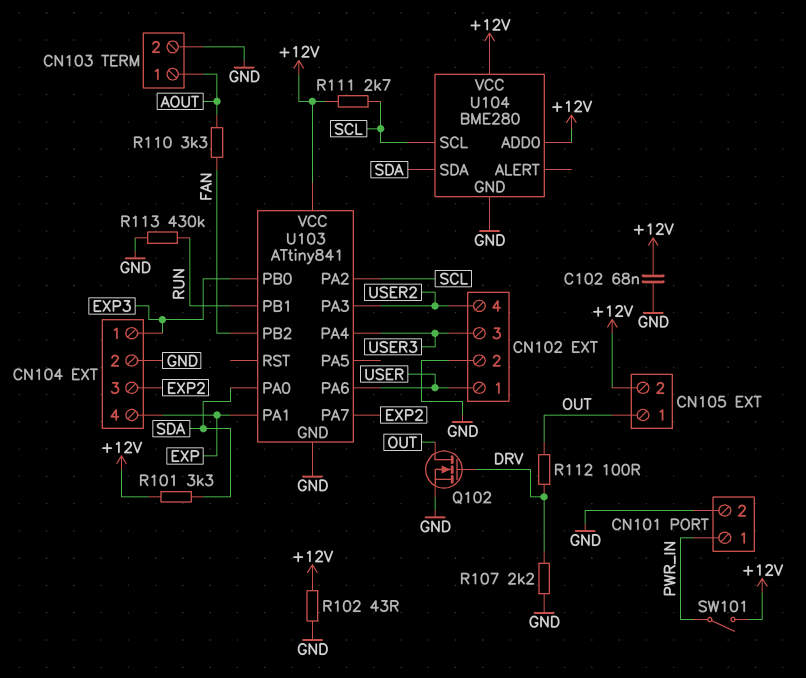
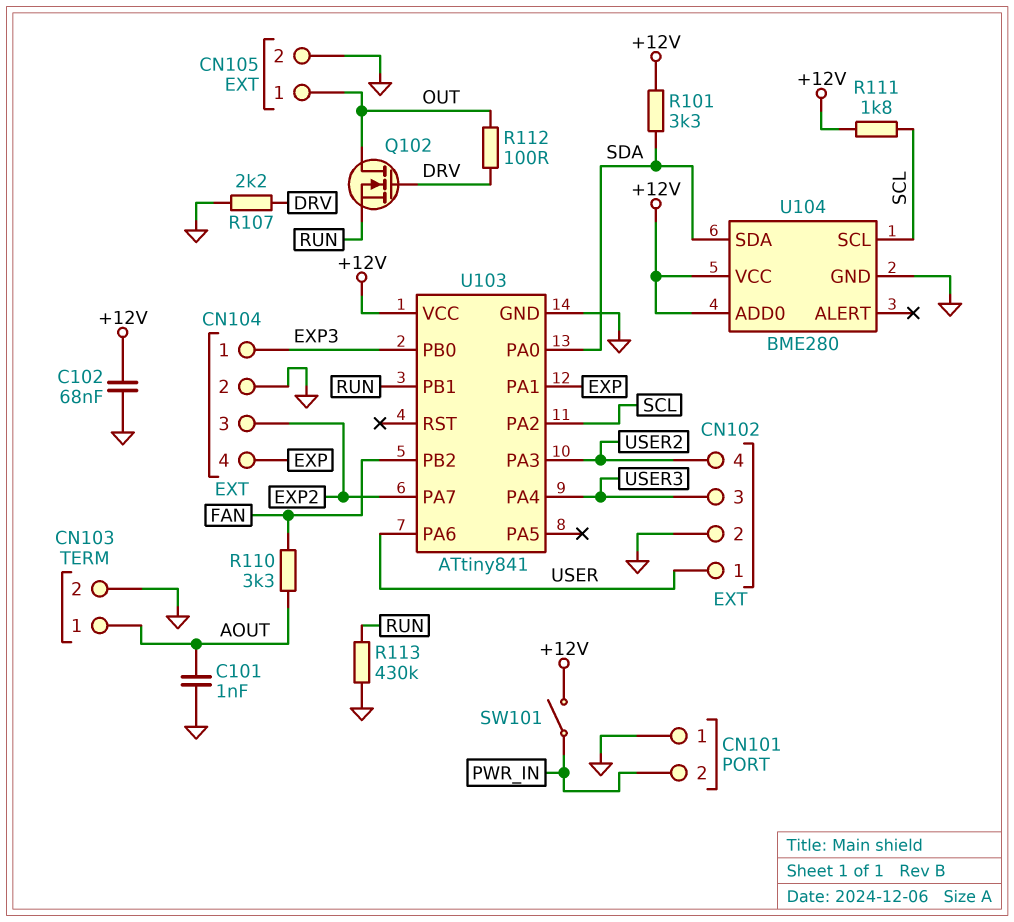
C101: none -> 1nF (AOUT, GND)
CN101 pin 1: PWR_IN -> GND
CN101 pin 2: GND -> PWR_IN
CN105 pin 2: +12V -> GND
Q102: NMOS (G DRV, D OUT, S GND) -> NMOS (G DRV, D OUT, S RUN)
R102: 43 (+12V, GND) -> none
R111: 2.7k (+12V, SCL) -> 1.8k (+12V, SCL)

